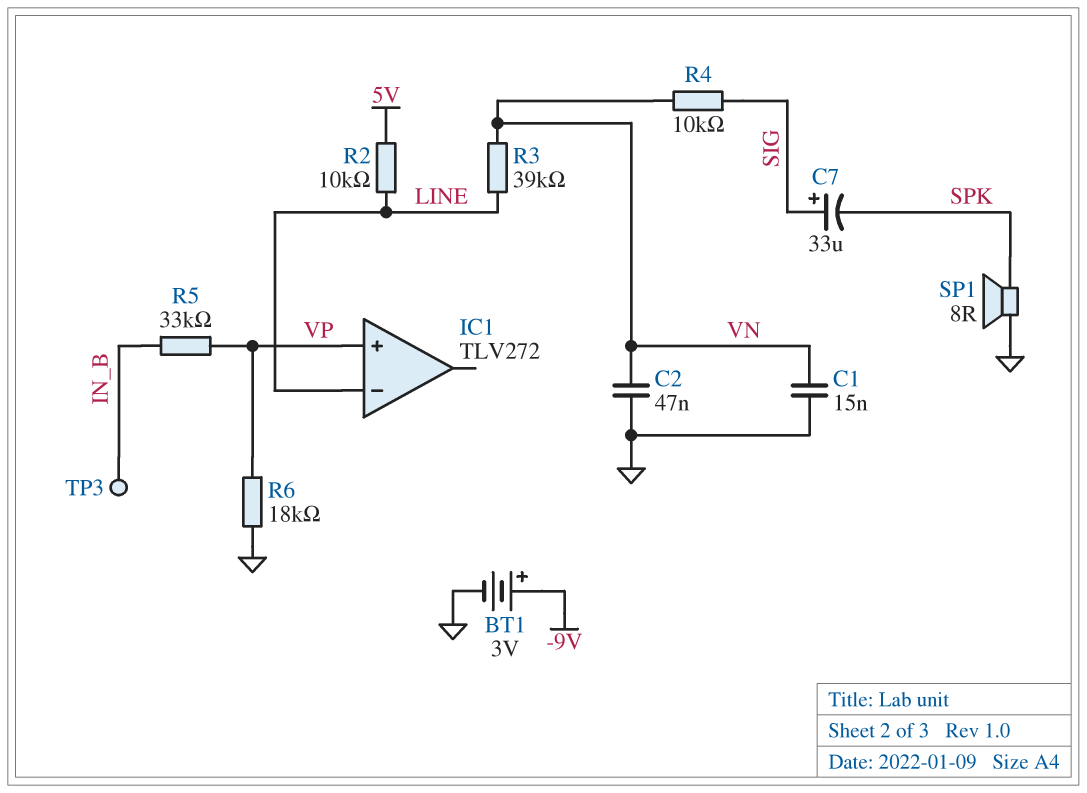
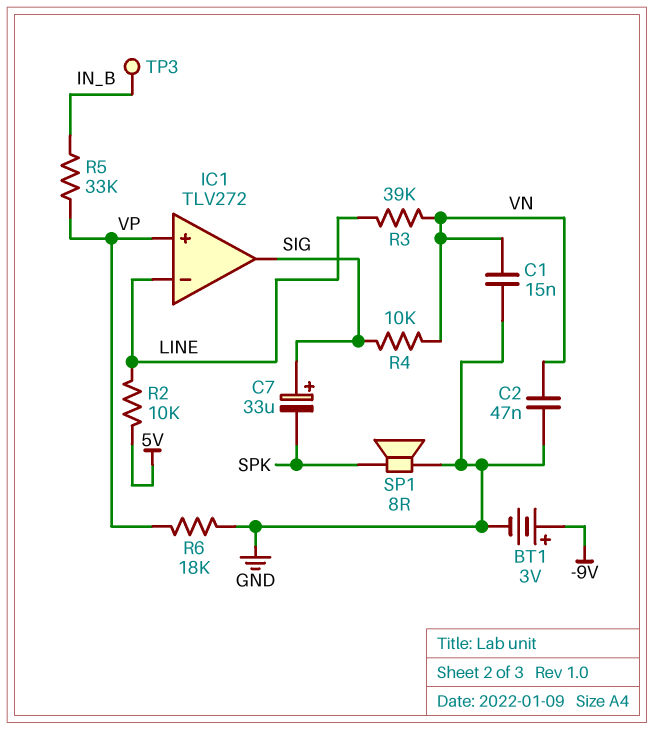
IC1 pin out: none -> SIG

